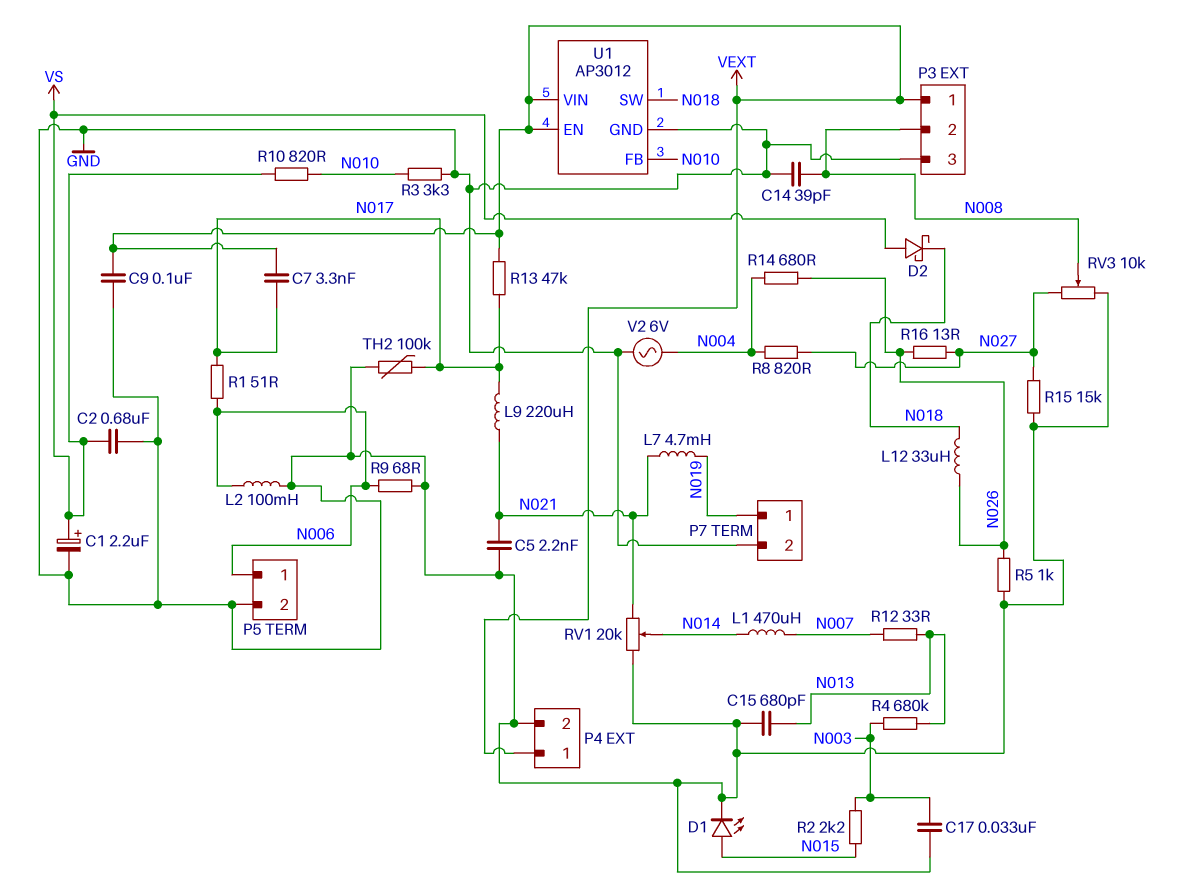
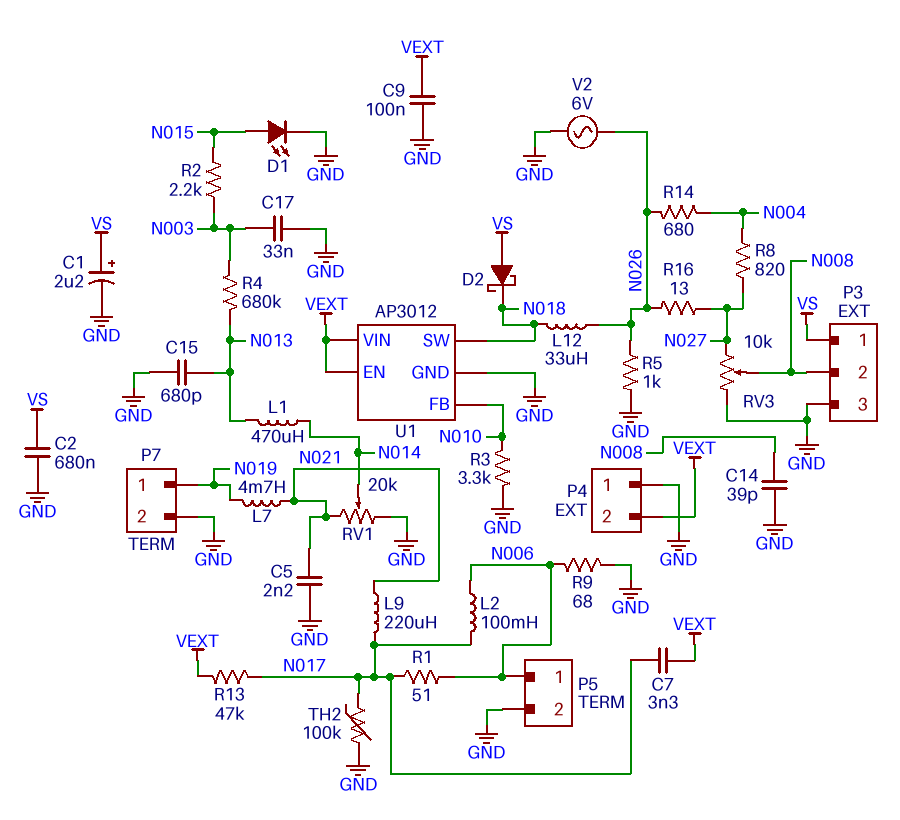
L1: 470uH (N007, N014) -> 470uH (N013, N014)
L2: 100mH (GND, N006) -> 100mH (N006, N017)
P3 pin 1: VEXT -> VS
P4 pin 1: VEXT -> GND
P4 pin 2: GND -> VEXT
R10: 820 (N010, VS) -> none
R12: 33 (N007, N013) -> none
R15: 15k (GND, N027) -> none
V2: AC 6V (GND, N004) -> AC 6V (GND, N026)

